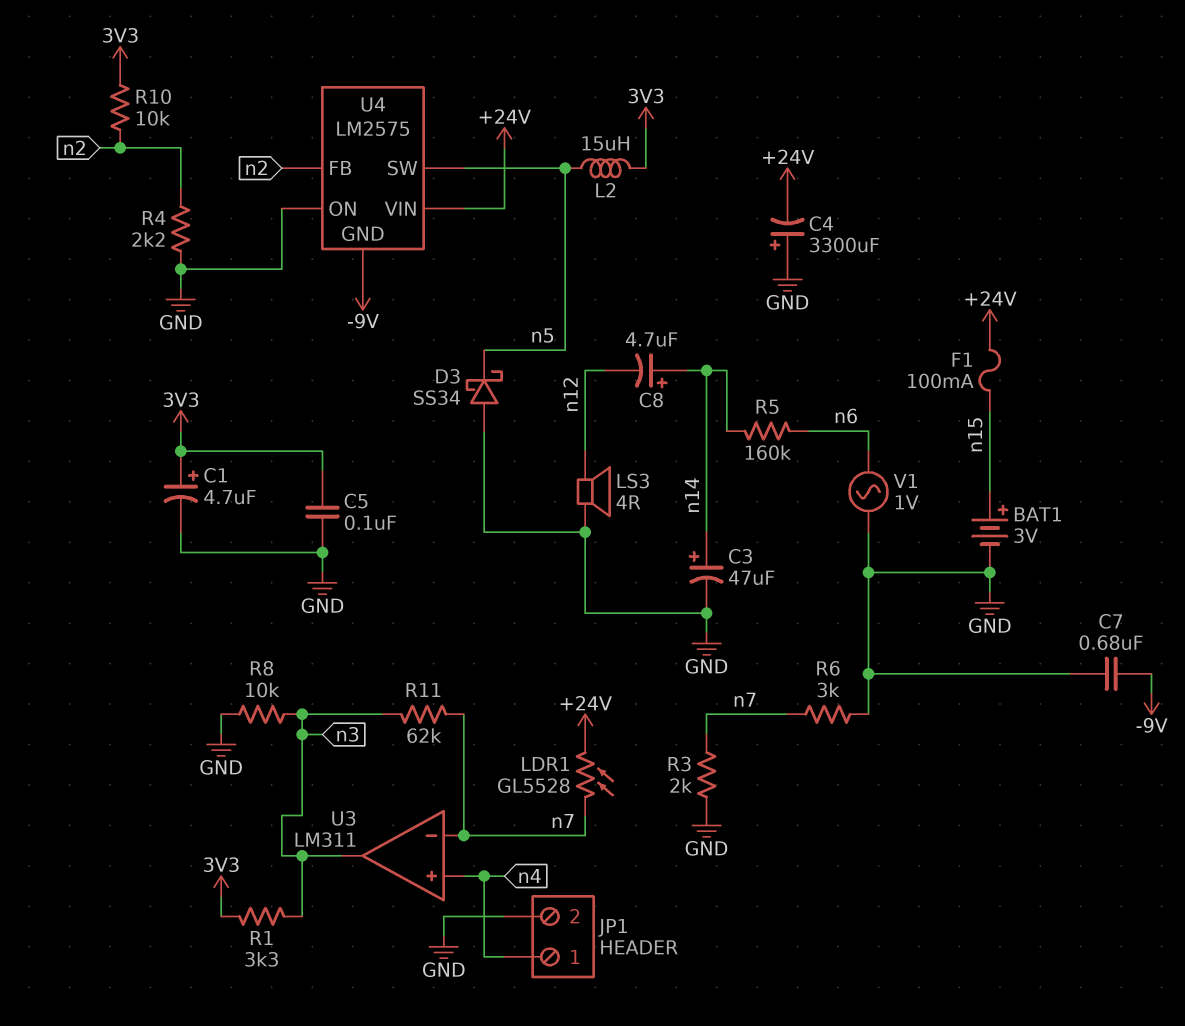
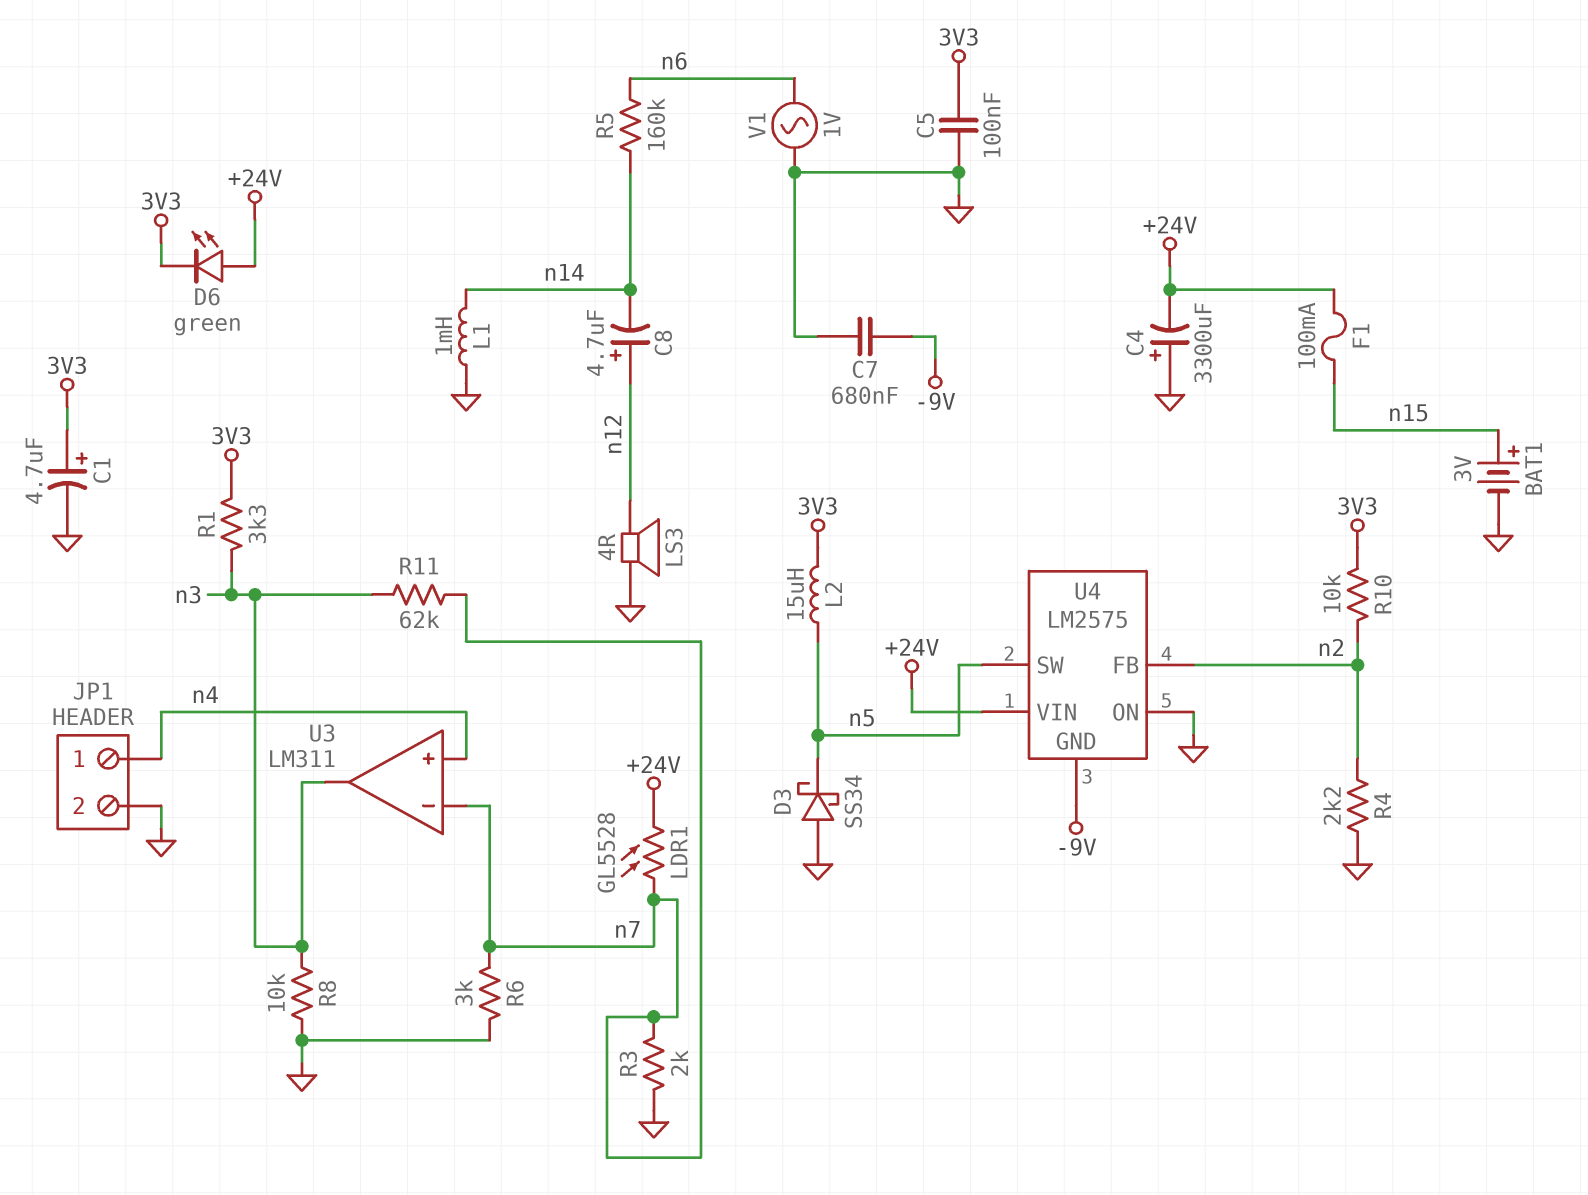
C3: 47uF (plus n14, minus GND) -> none
C8: 4.7uF (plus n14, minus n12) -> 4.7uF (plus n12, minus n14)
D6: none -> LED green (A +24V, K 3V3)
L1: none -> 1mH (GND, n14)

